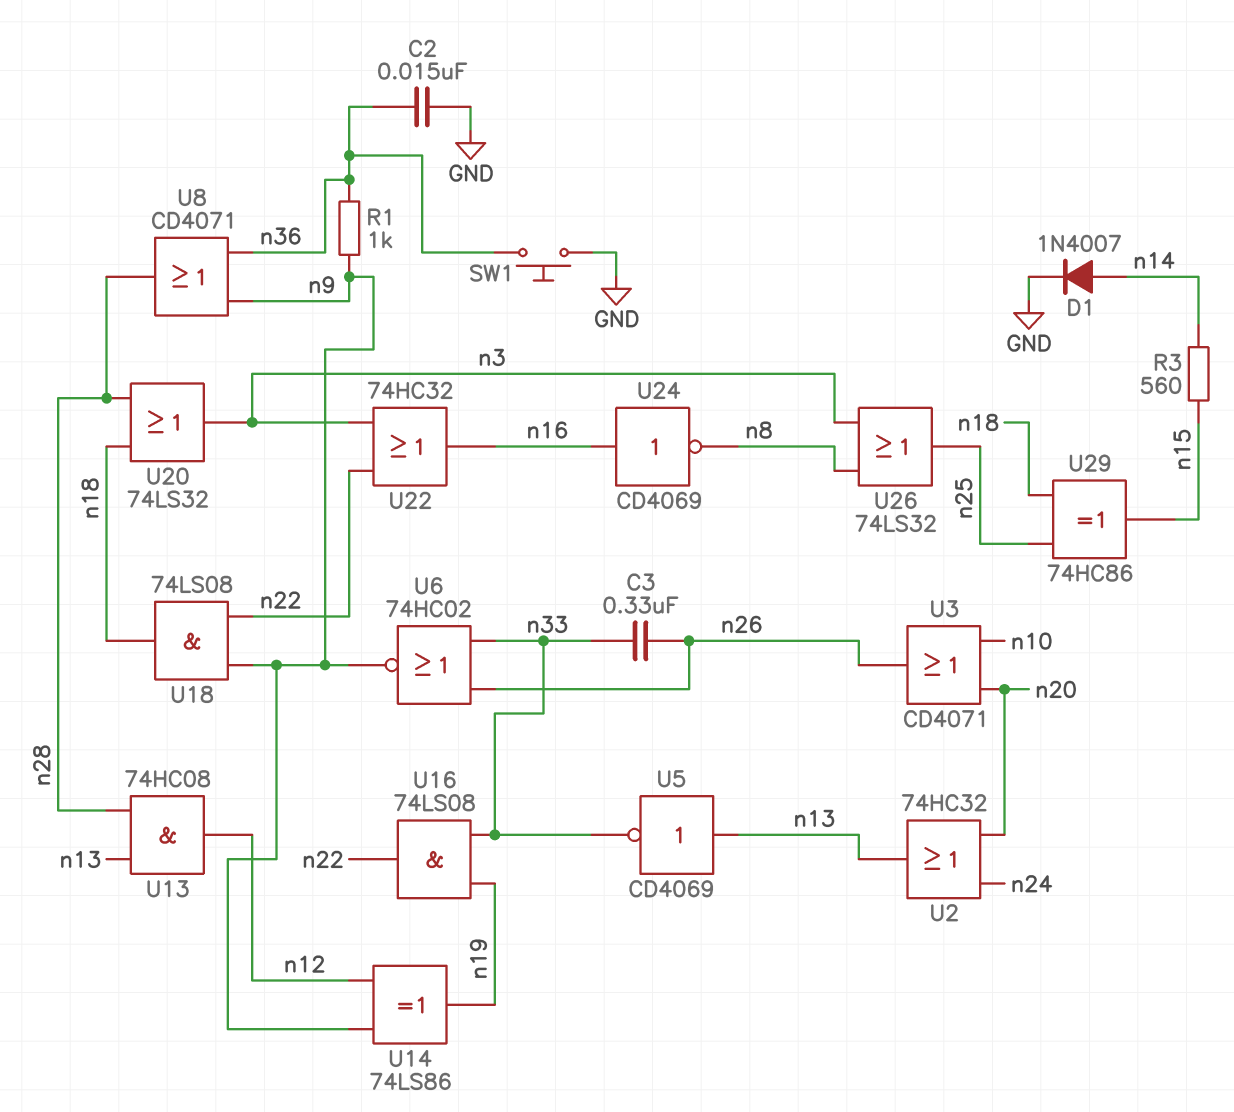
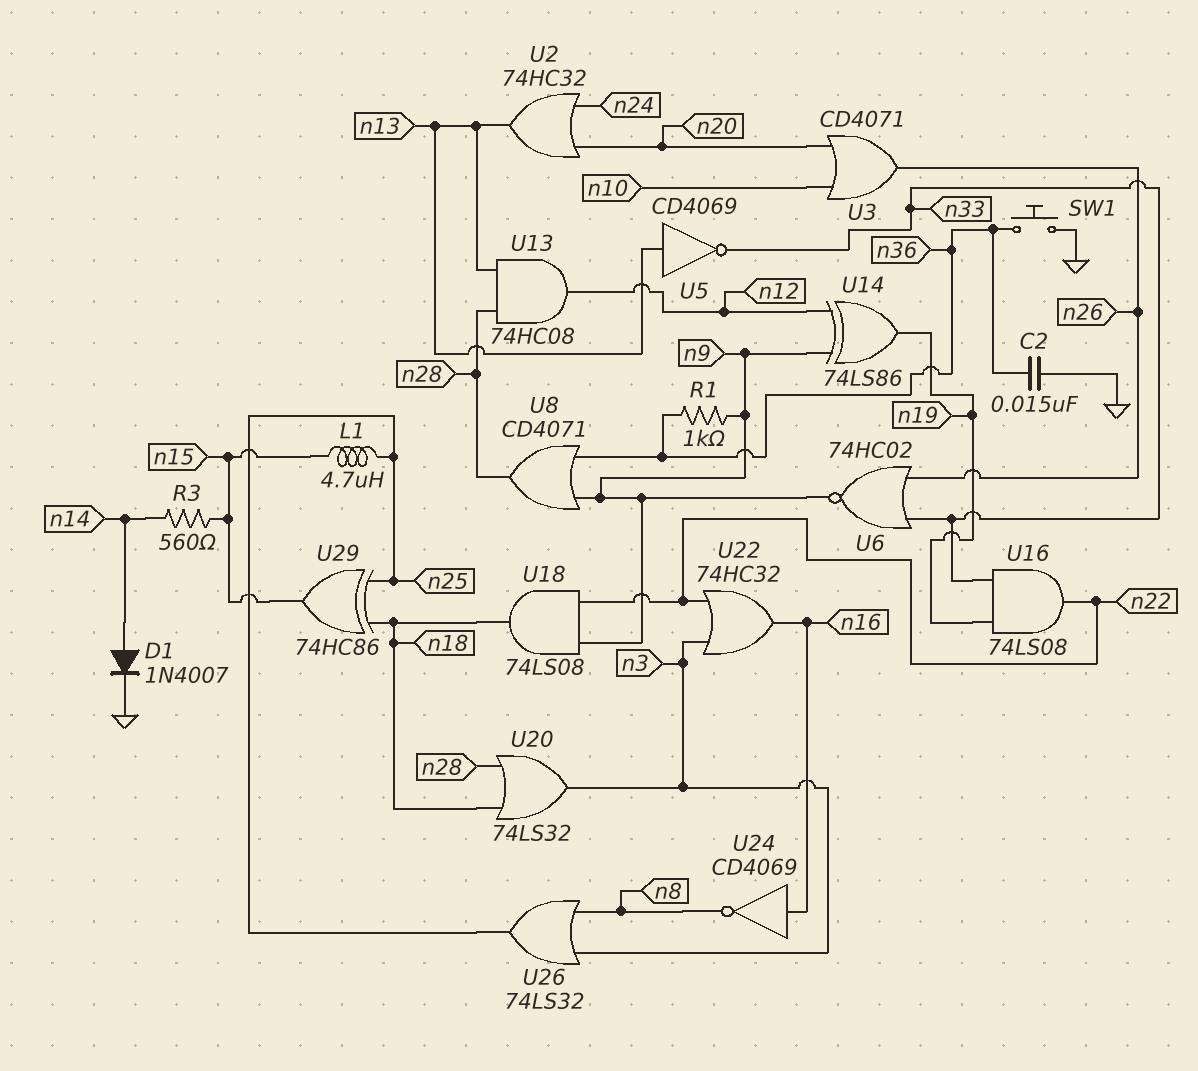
C3: 330nF (n26, n33) -> none
L1: none -> 4.7uH (n15, n25)

